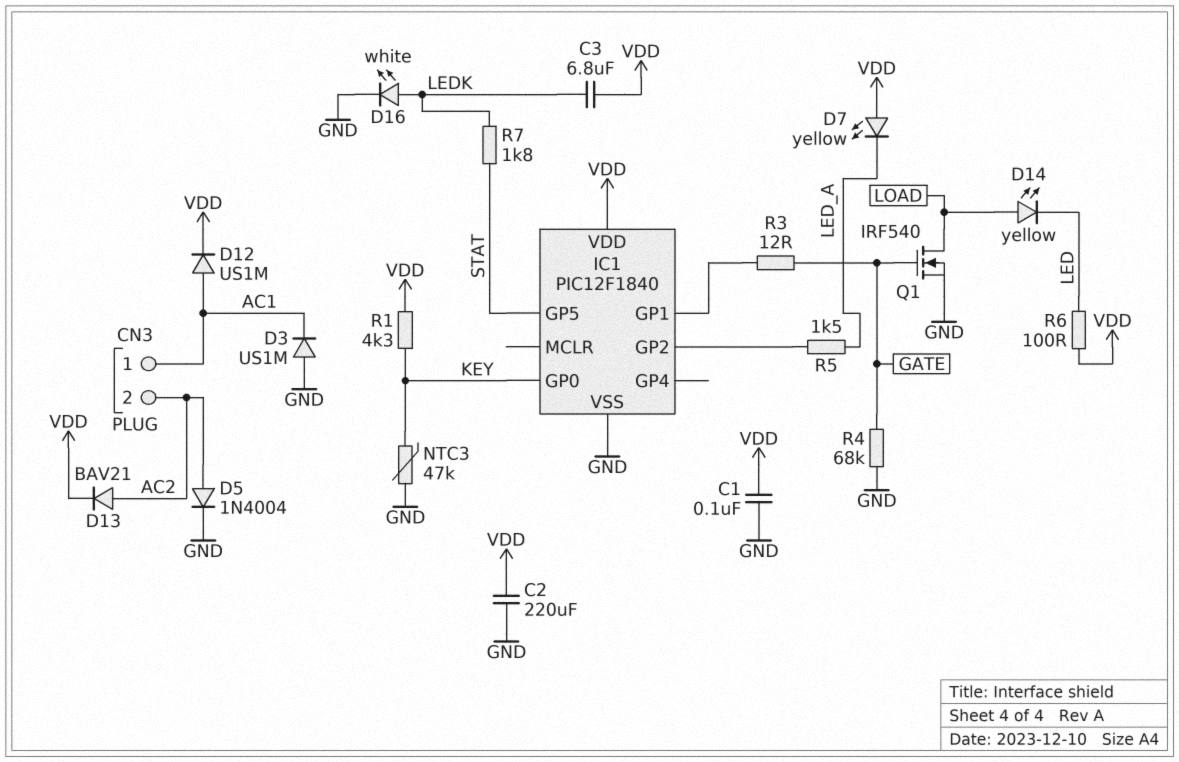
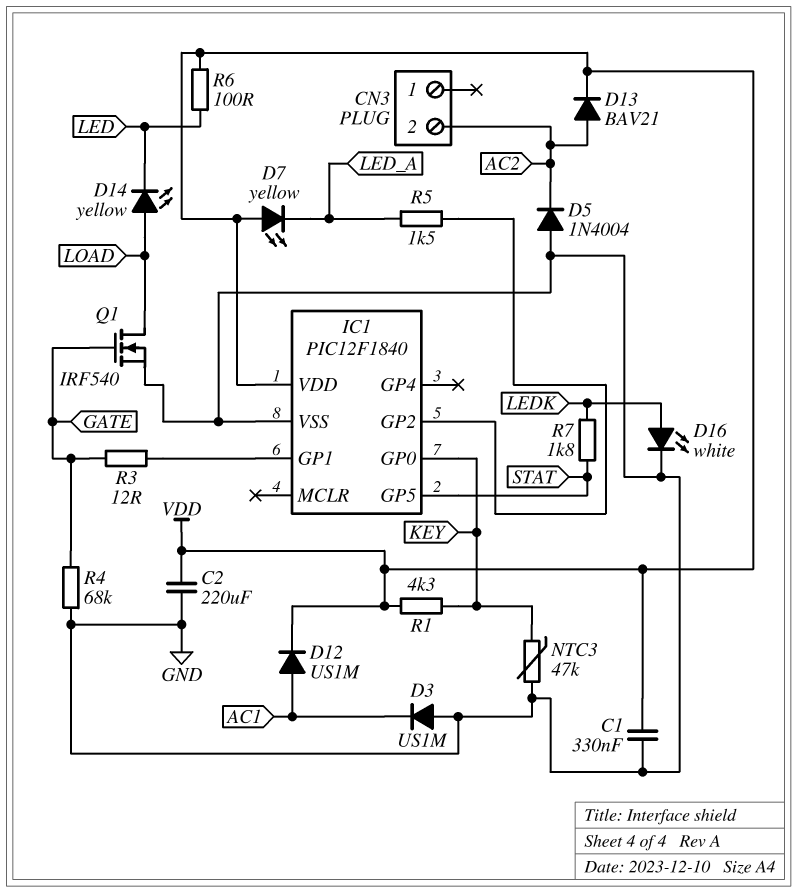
C1: 100nF (GND, VDD) -> 330nF (GND, VDD)
C3: 6.8uF (LEDK, VDD) -> none
CN3 pin 1: AC1 -> none
D5: diode 1N4004 (A AC2, K GND) -> diode 1N4004 (A GND, K AC2)

